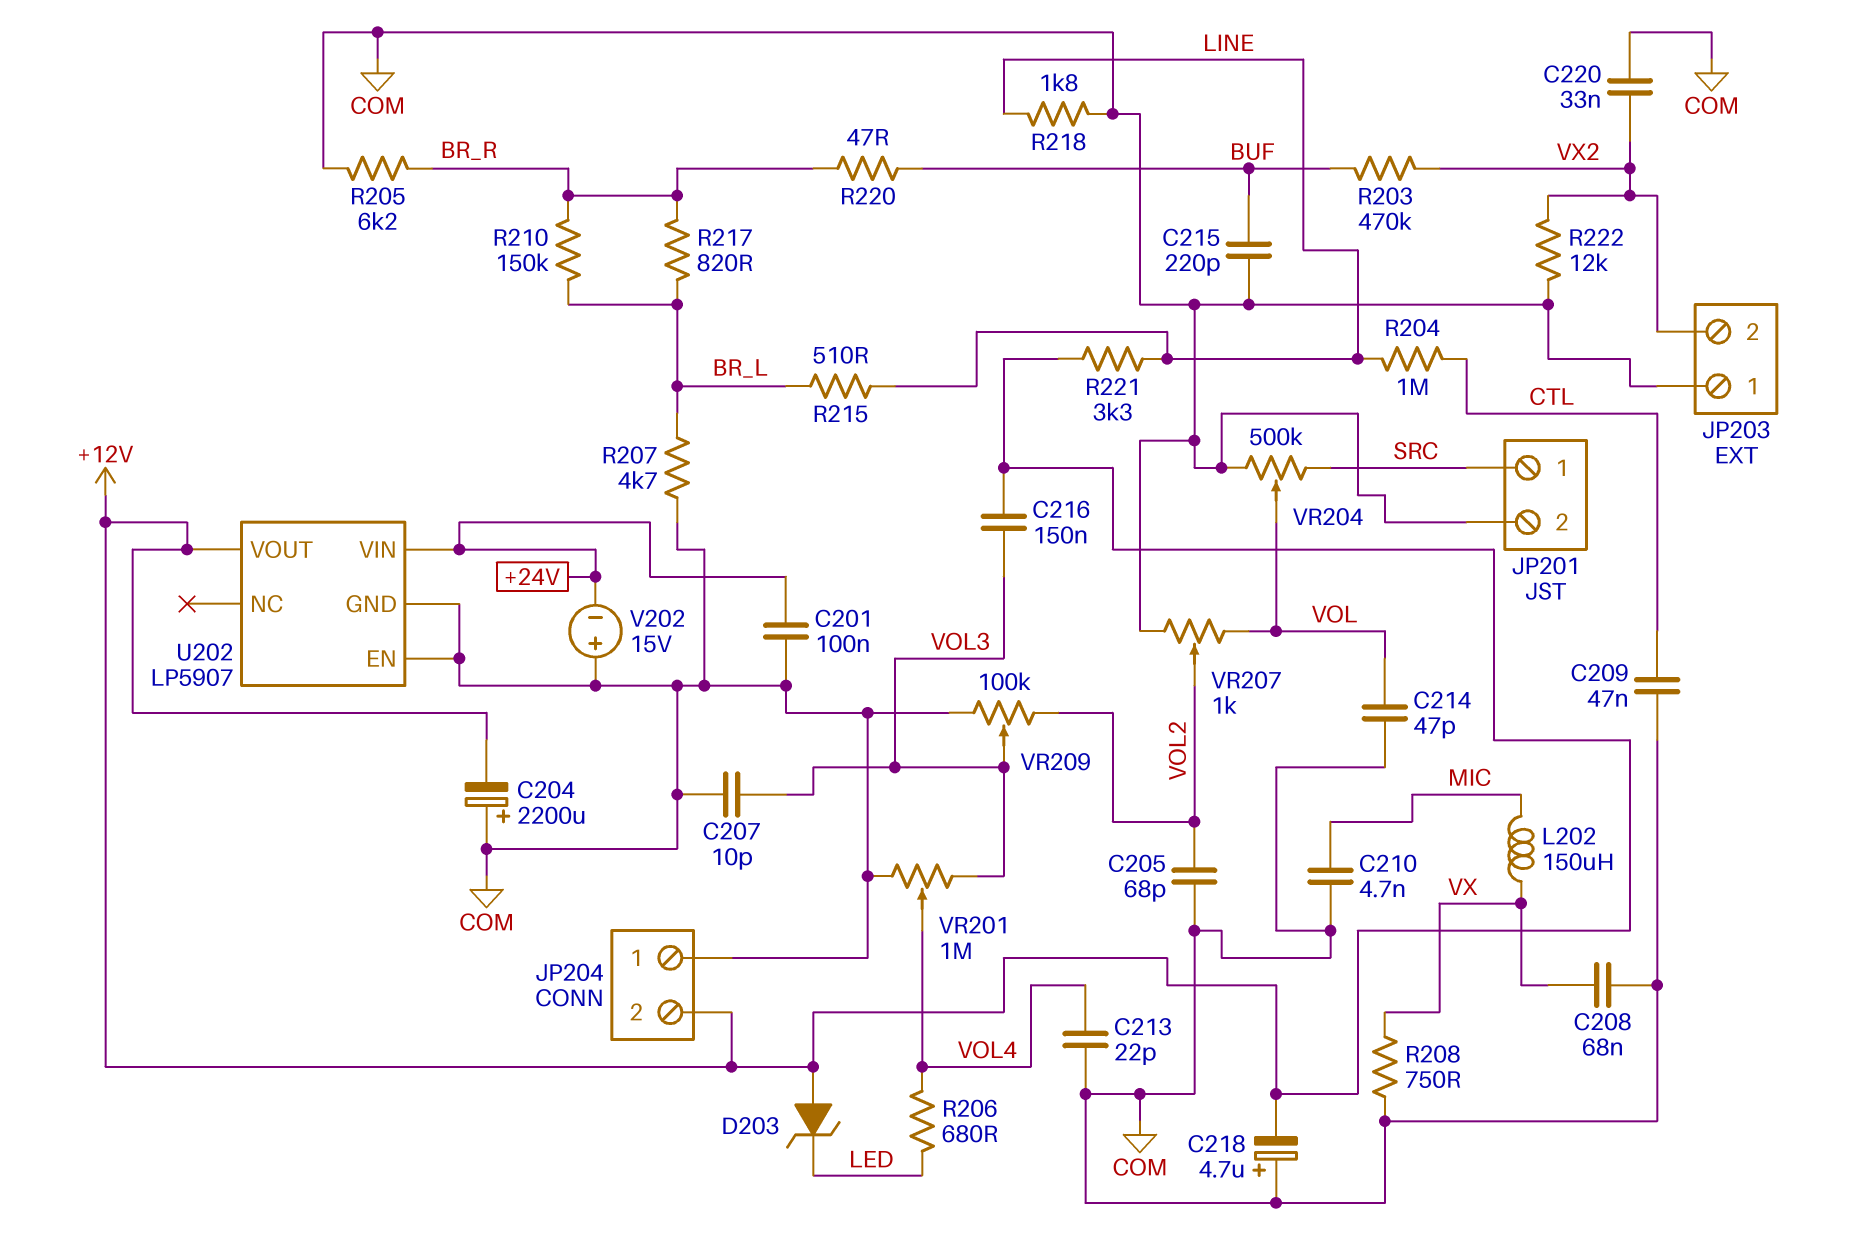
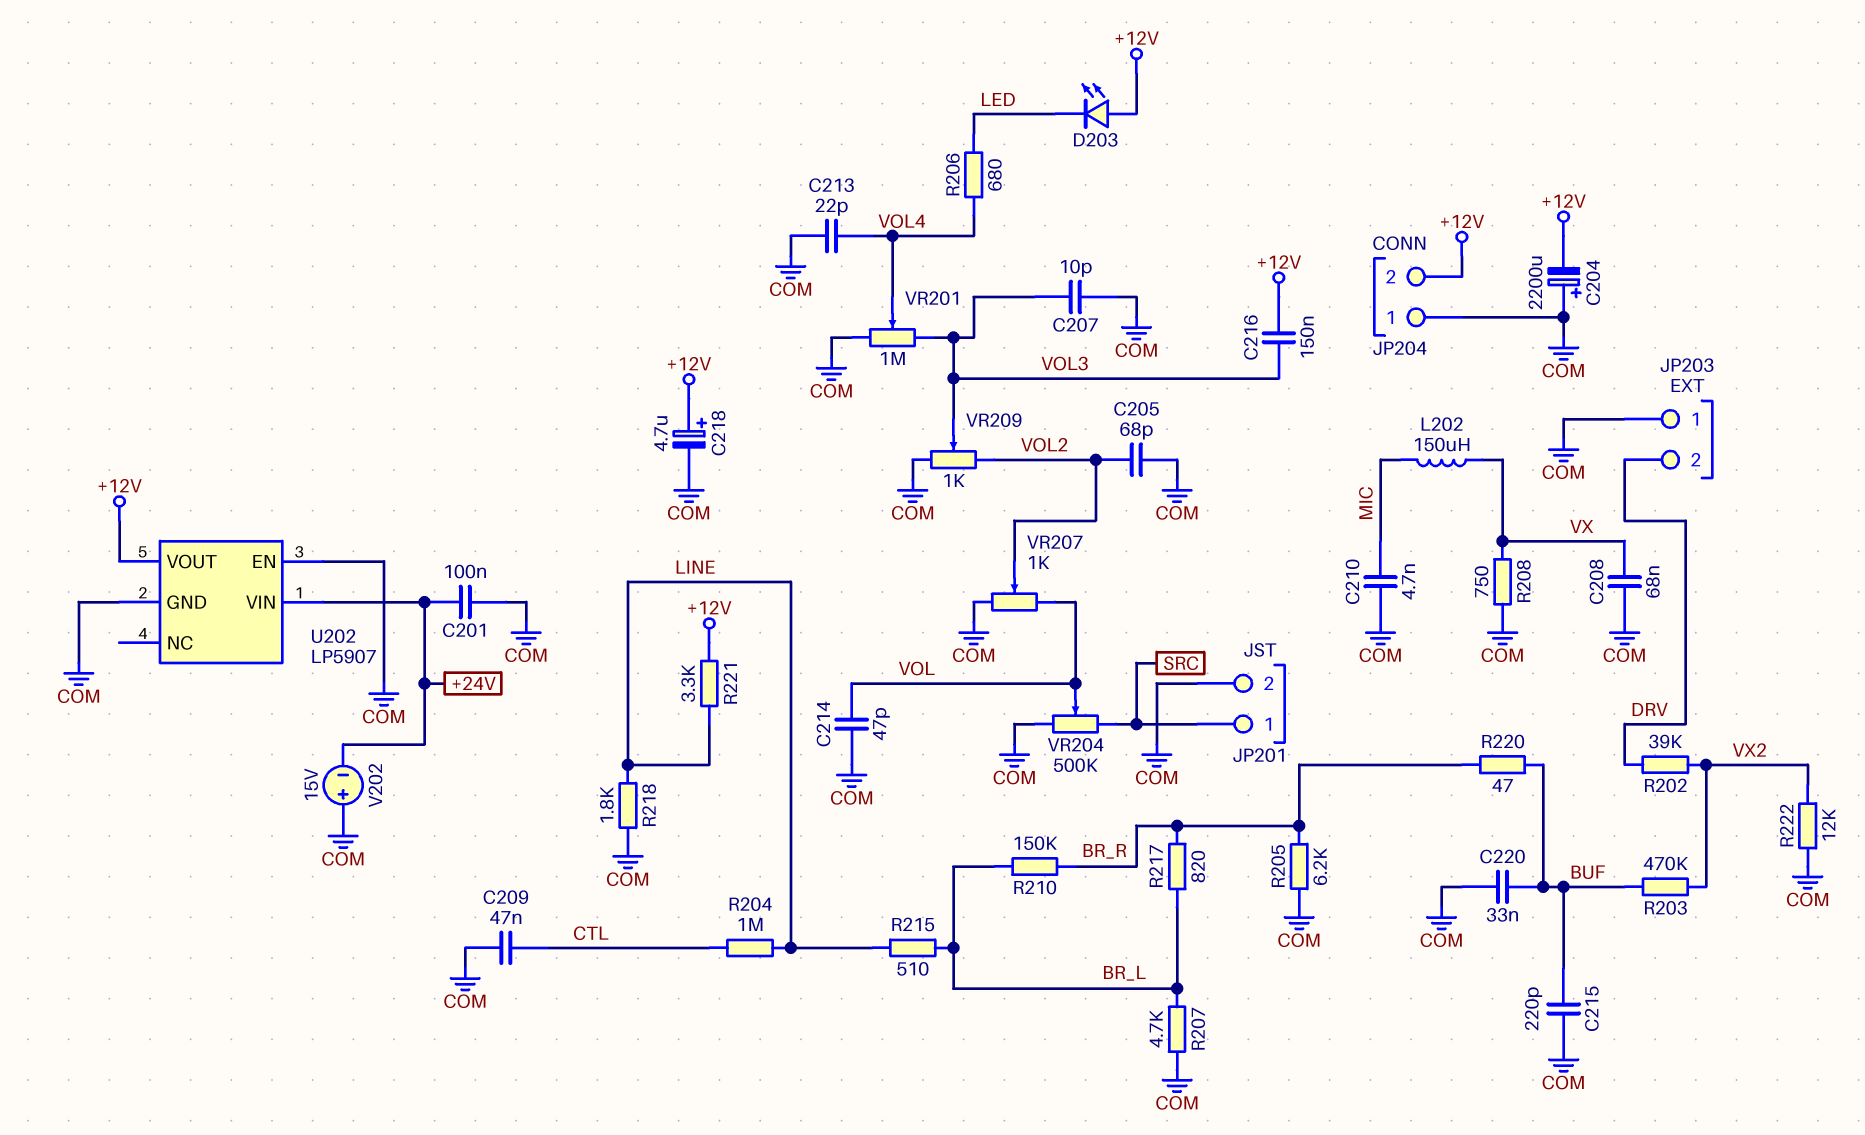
C218: 4.7uF (plus COM, minus +12V) -> 4.7uF (plus +12V, minus COM)
C220: 33nF (COM, VX2) -> 33nF (BUF, COM)
D203: zener (A +12V, K LED) -> LED (A +12V, K LED)
JP203 pin 2: VX2 -> DRV
R202: none -> 39k (DRV, VX2)
VR209: 100k (COM, VOL2, wiper VOL3) -> 1k (COM, VOL2, wiper VOL3)

